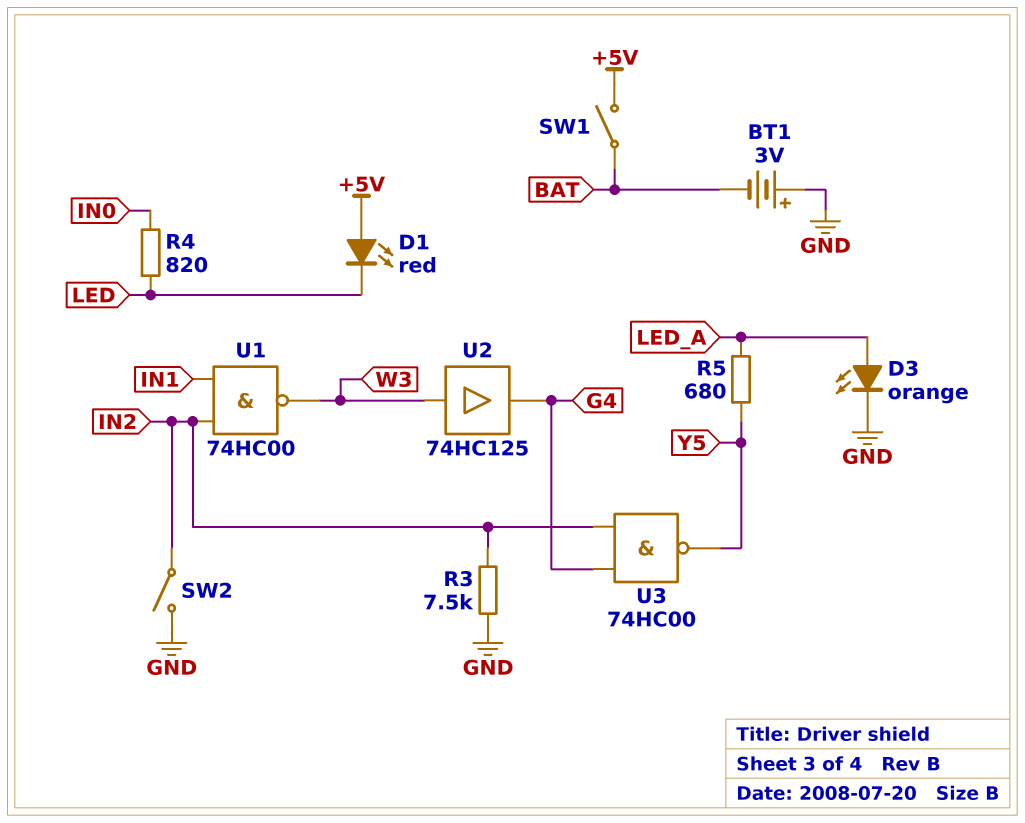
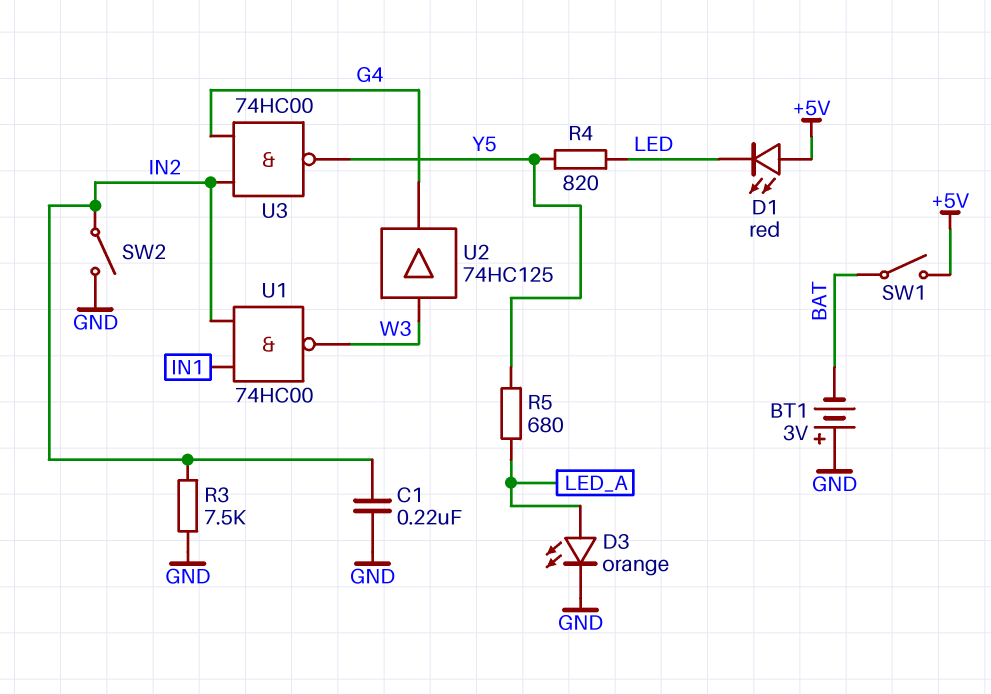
C1: none -> 220nF (GND, IN2)
R4: 820 (IN0, LED) -> 820 (LED, Y5)

